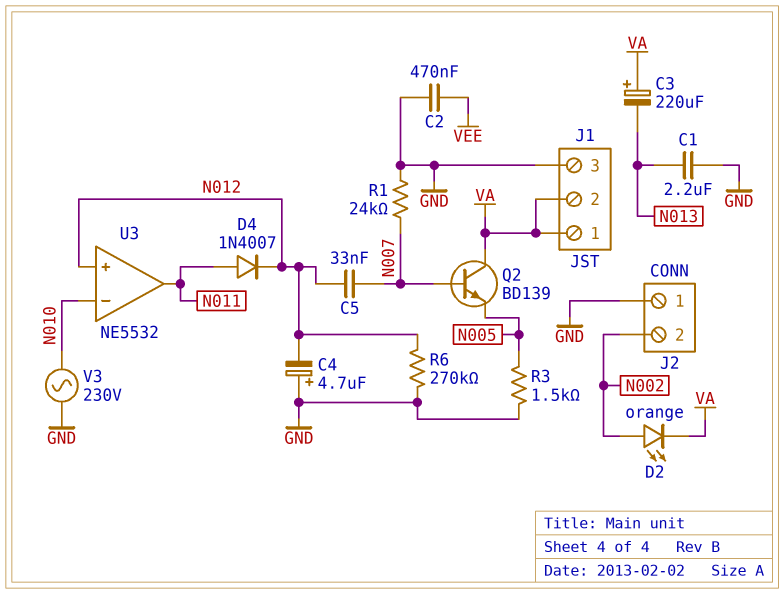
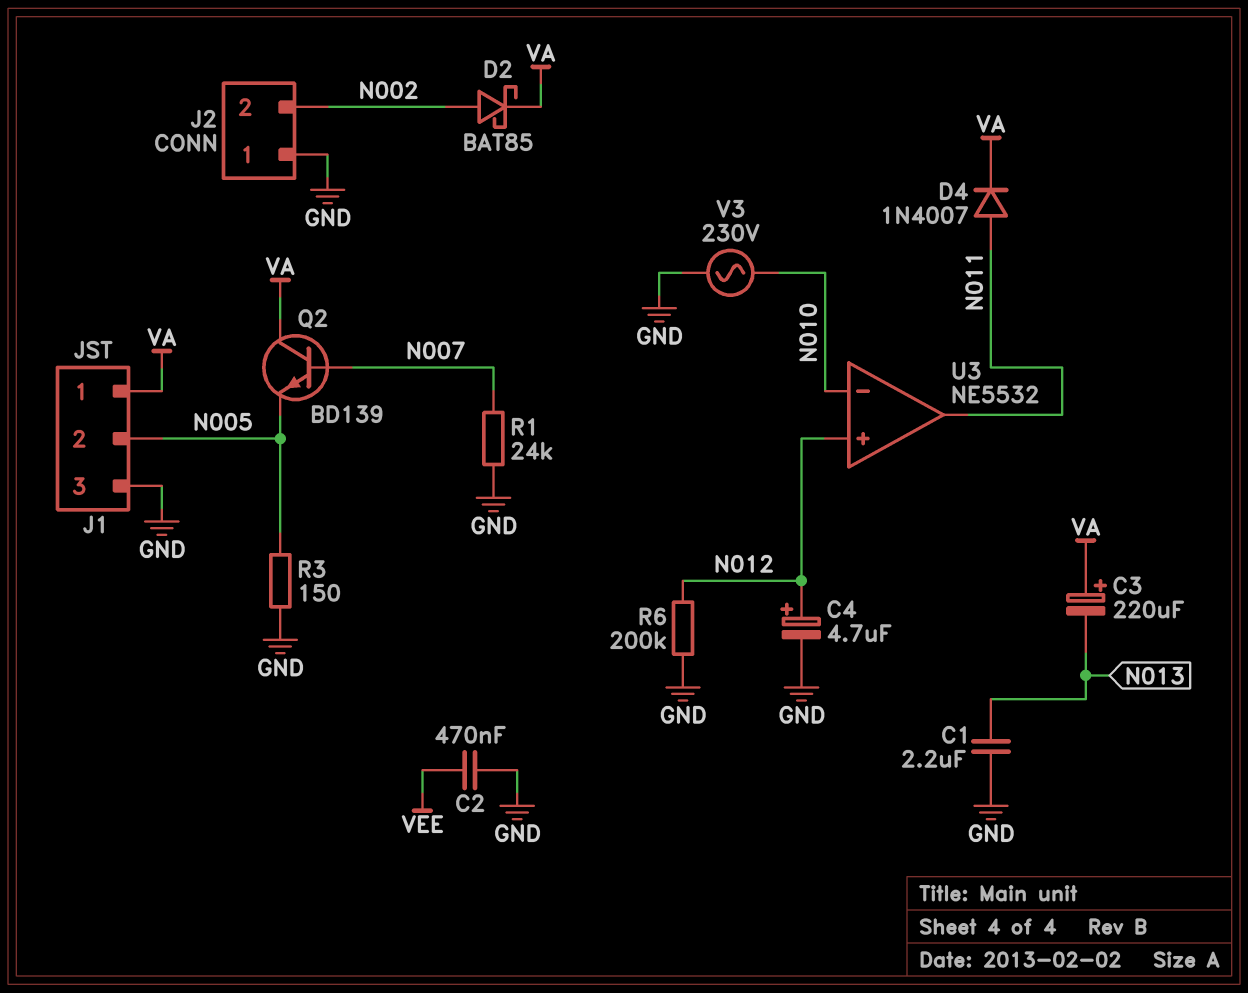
C4: 4.7uF (plus GND, minus N012) -> 4.7uF (plus N012, minus GND)
C5: 33nF (N007, N012) -> none
D2: LED orange (A N002, K VA) -> schottky BAT85 (A N002, K VA)
D4: diode 1N4007 (A N011, K N012) -> diode 1N4007 (A N011, K VA)
J1 pin 2: VA -> N005
R3: 1.5k (GND, N005) -> 150 (GND, N005)
R6: 270k (GND, N012) -> 200k (GND, N012)

